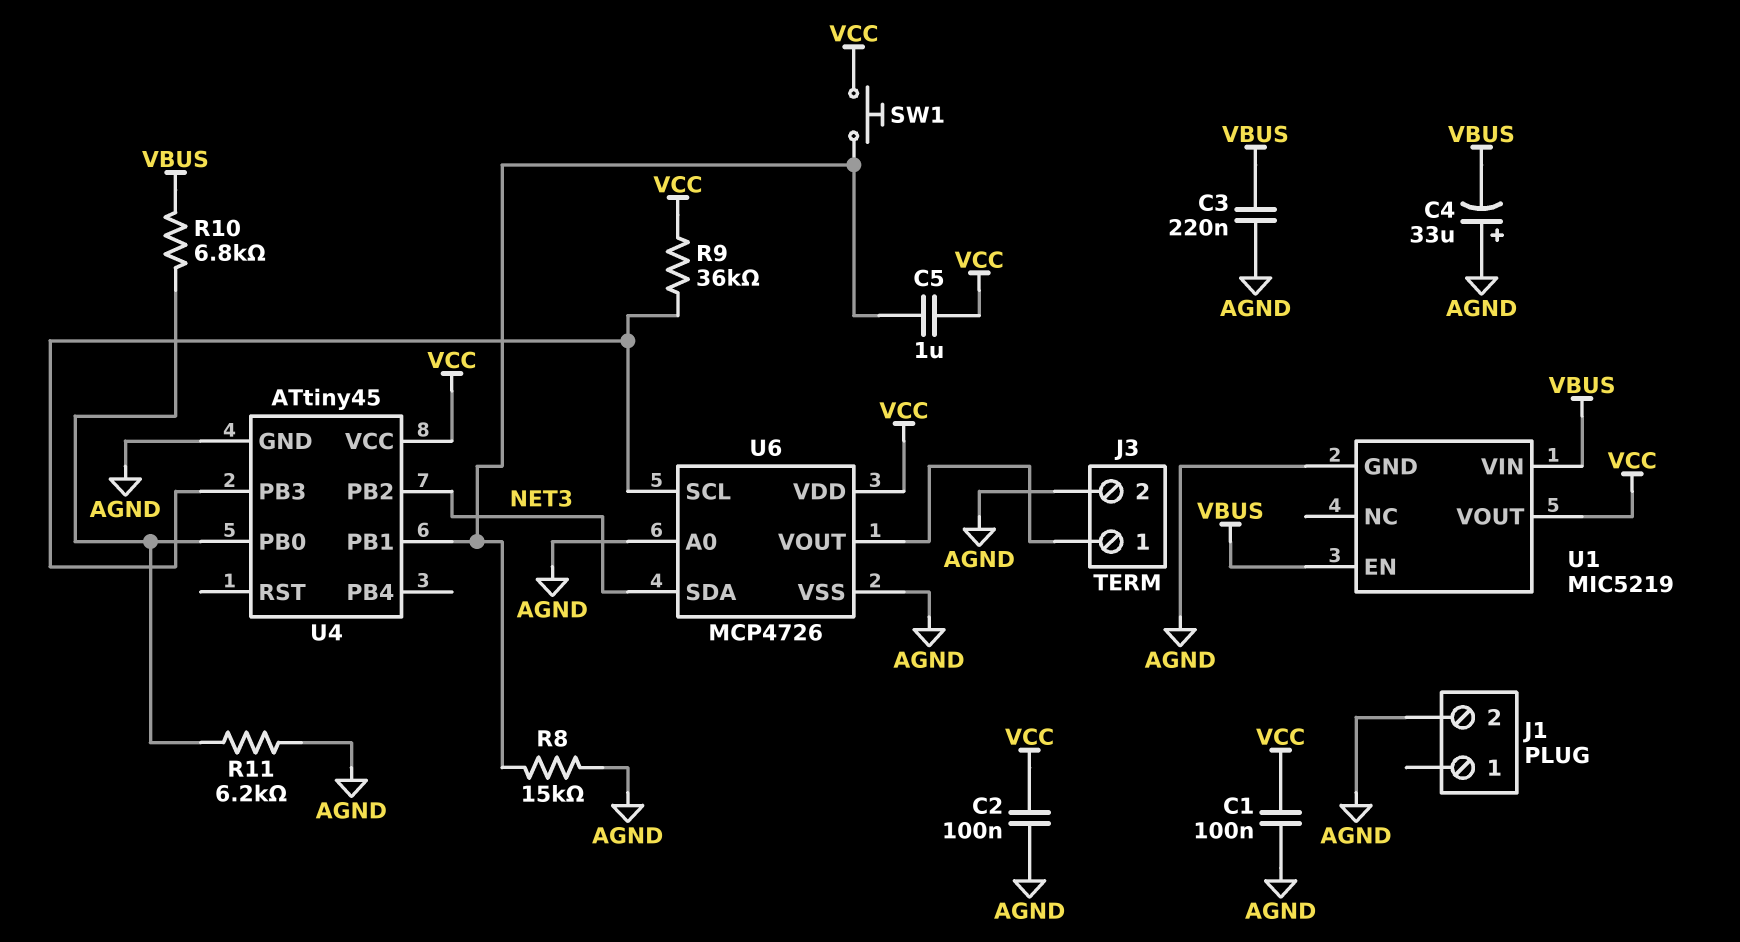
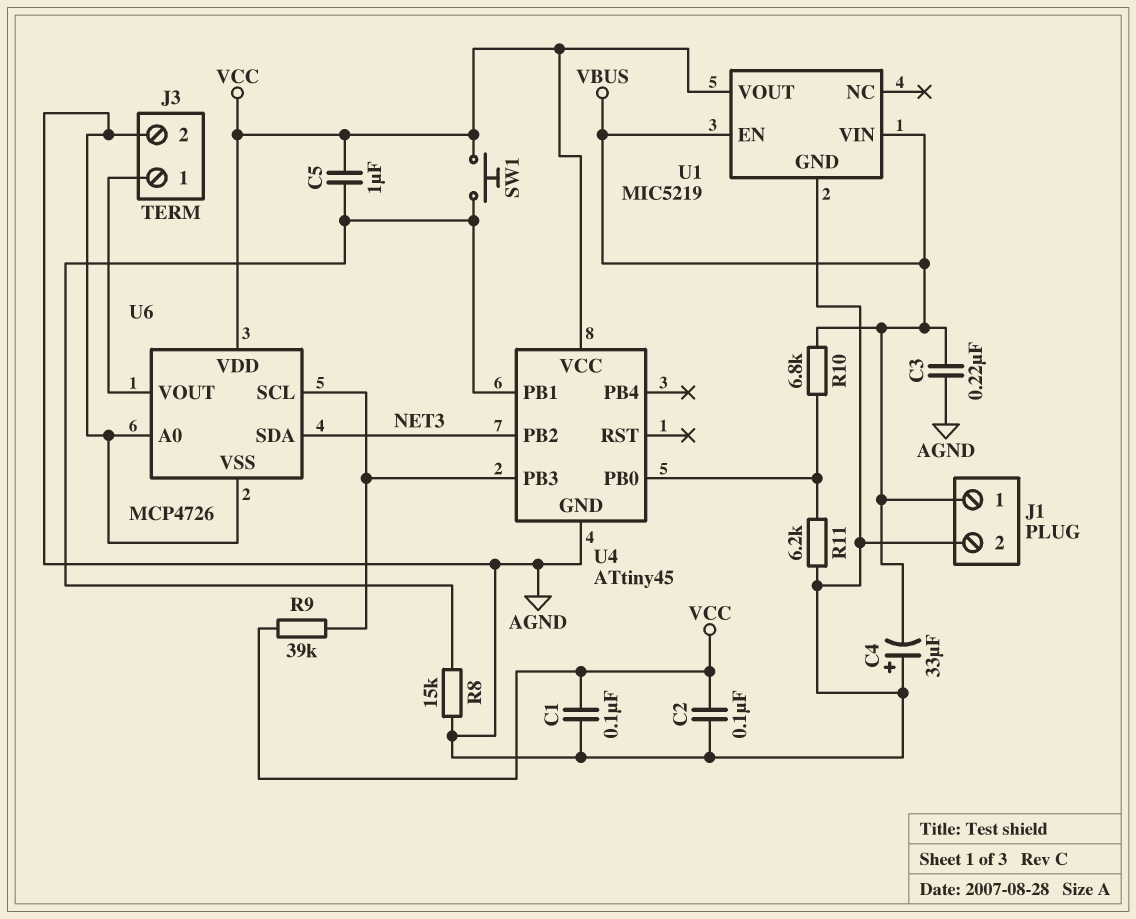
J1 pin 1: none -> VBUS
R9: 36k (U4/PB3, VCC) -> 39k (U4/PB3, VCC)

